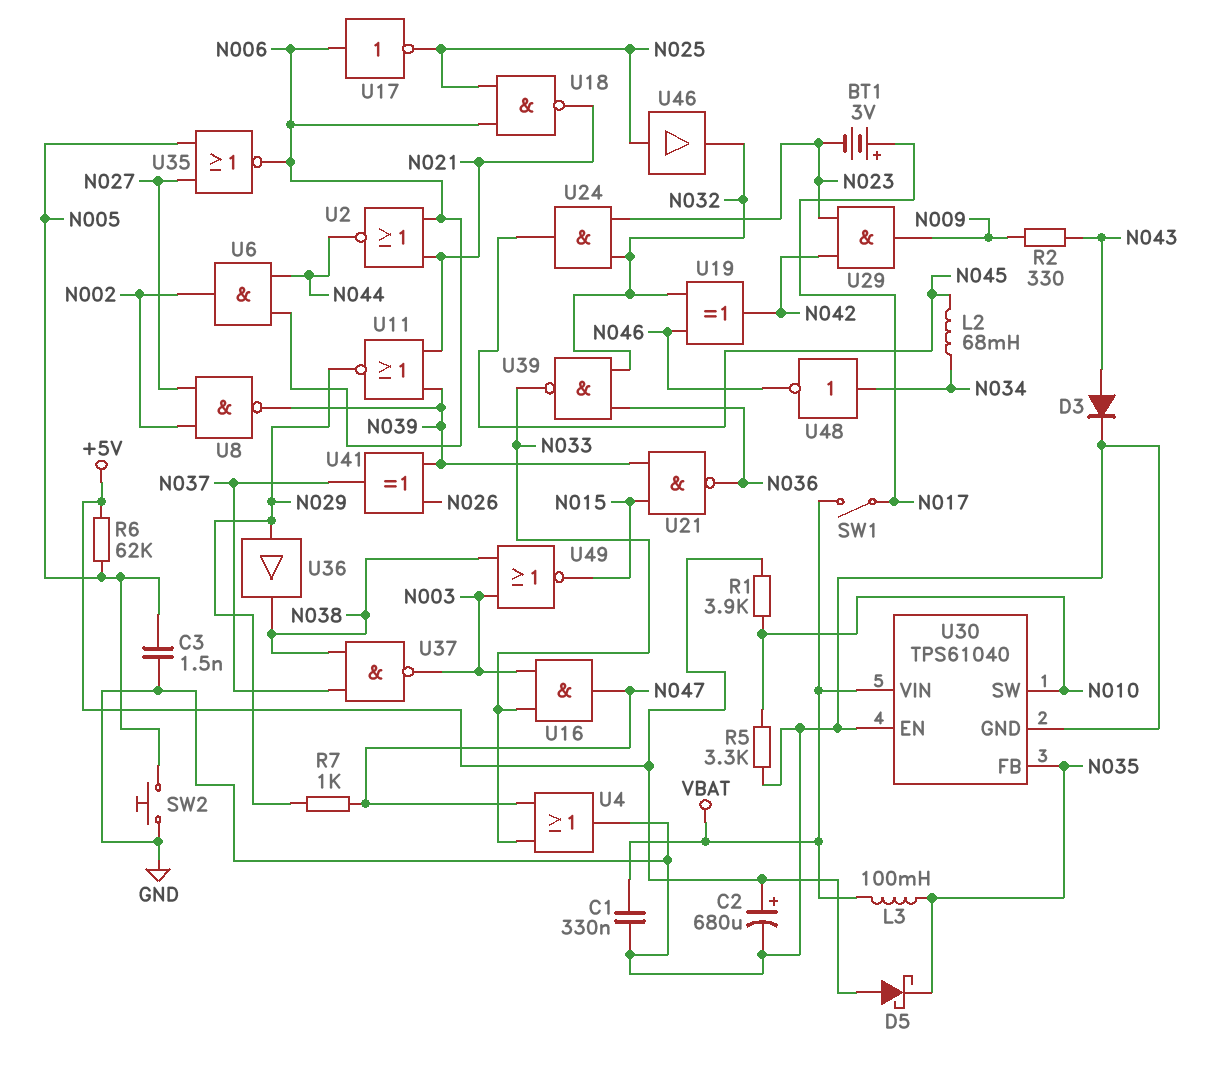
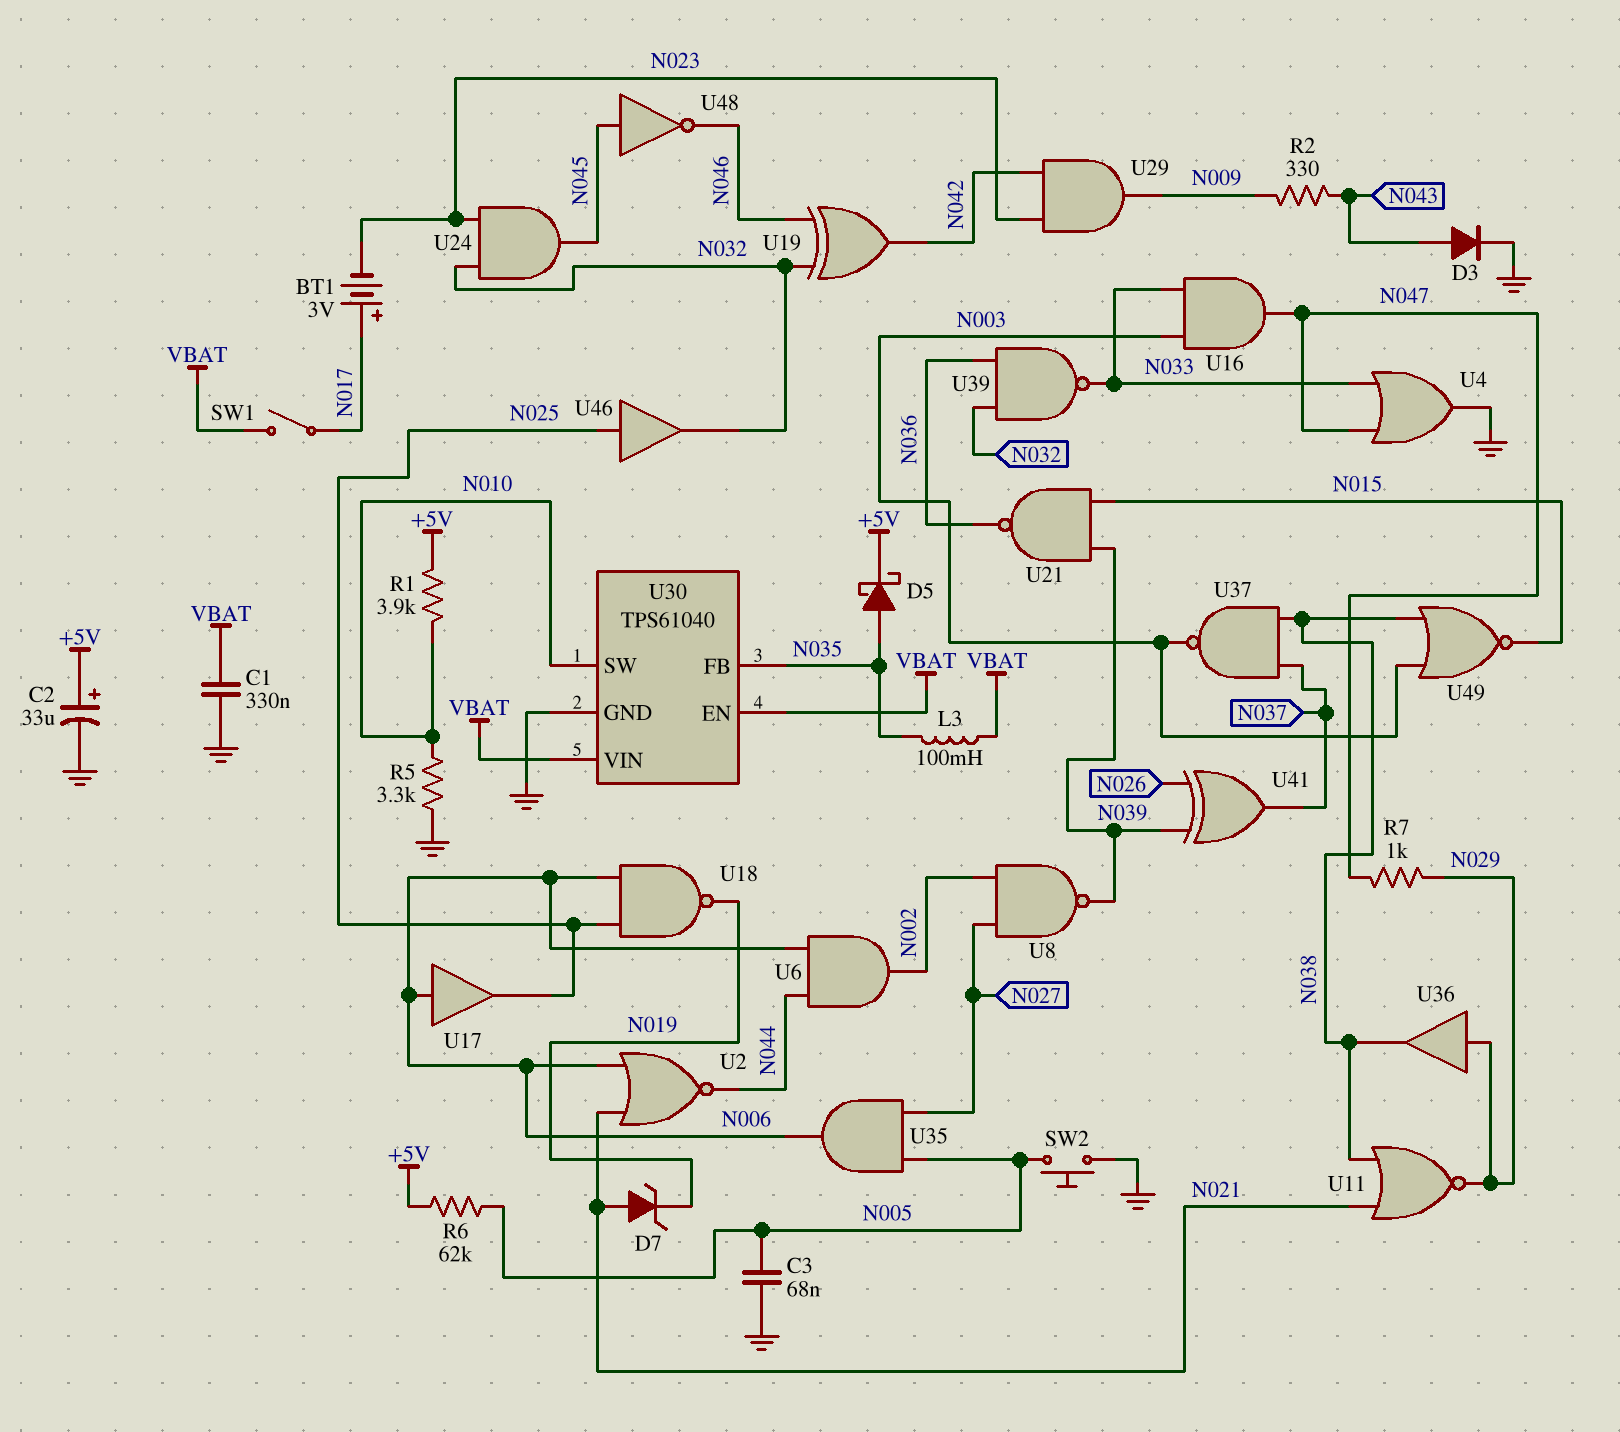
C2: 680uF (plus +5V, minus GND) -> 33uF (plus +5V, minus GND)
C3: 1.5nF (GND, N005) -> 68nF (GND, N005)
D5: schottky (A +5V, K N035) -> schottky (A N035, K +5V)
D7: none -> zener (A N021, K N019)
L2: 68mH (N034, N045) -> none
U11: NOR (in N021, in N039, out N029) -> NOR (in N021, in N038, out N029)
U17: NOT (in N006, out N025) -> buffer (in N006, out N025)
U18: NAND (in N006, in N025, out N021) -> NAND (in N006, in N025, out N019)
U30 pin EN: GND -> VBAT
U35: NOR (in N005, in N027, out N006) -> AND (in N005, in N027, out N006)
U48: NOT (in N034, out N046) -> NOT (in N045, out N046)

